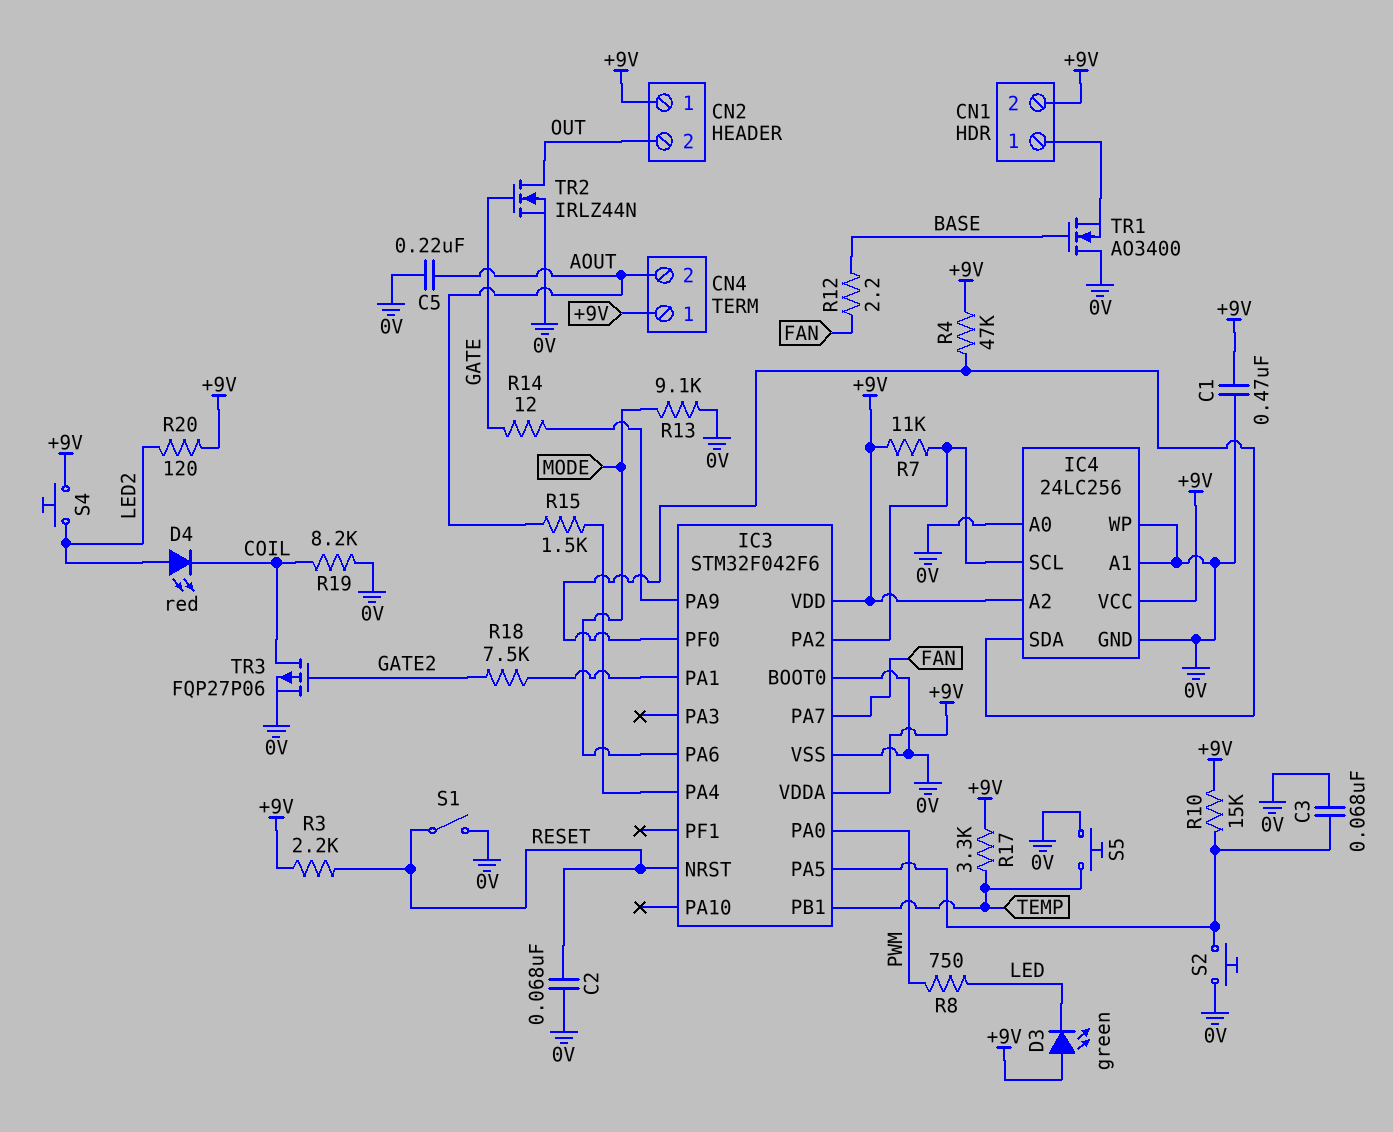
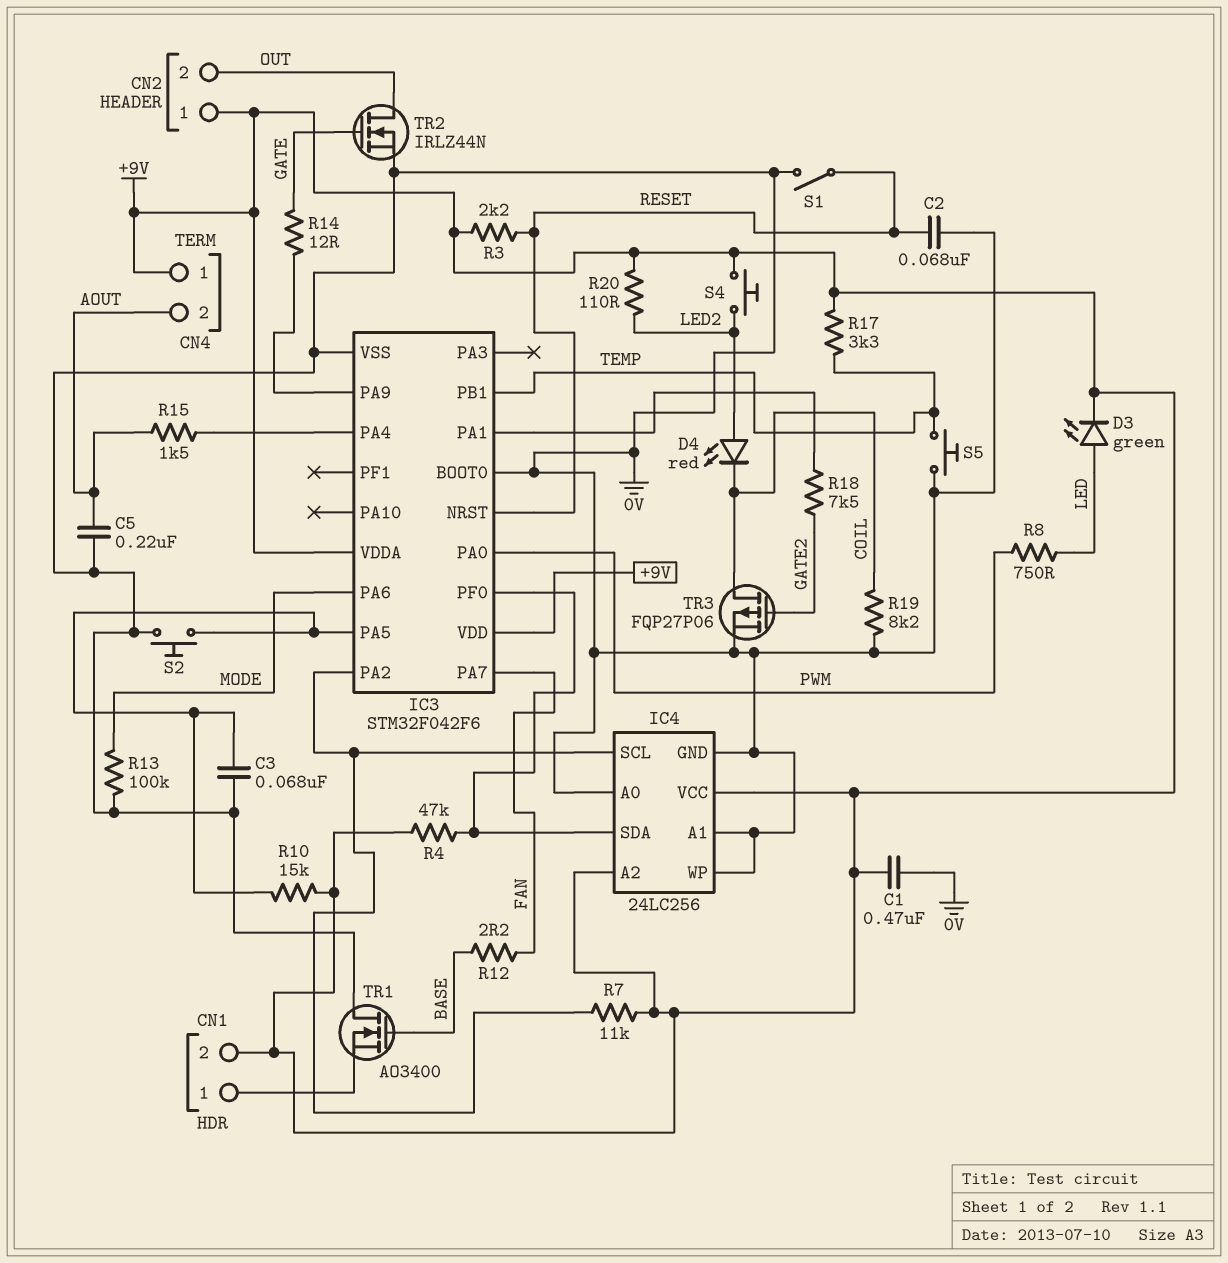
D3: LED green (A +9V, K LED) -> LED green (A LED, K +9V)
R13: 9.1k (0V, MODE) -> 100k (0V, MODE)
R20: 120 (+9V, LED2) -> 110 (+9V, LED2)

